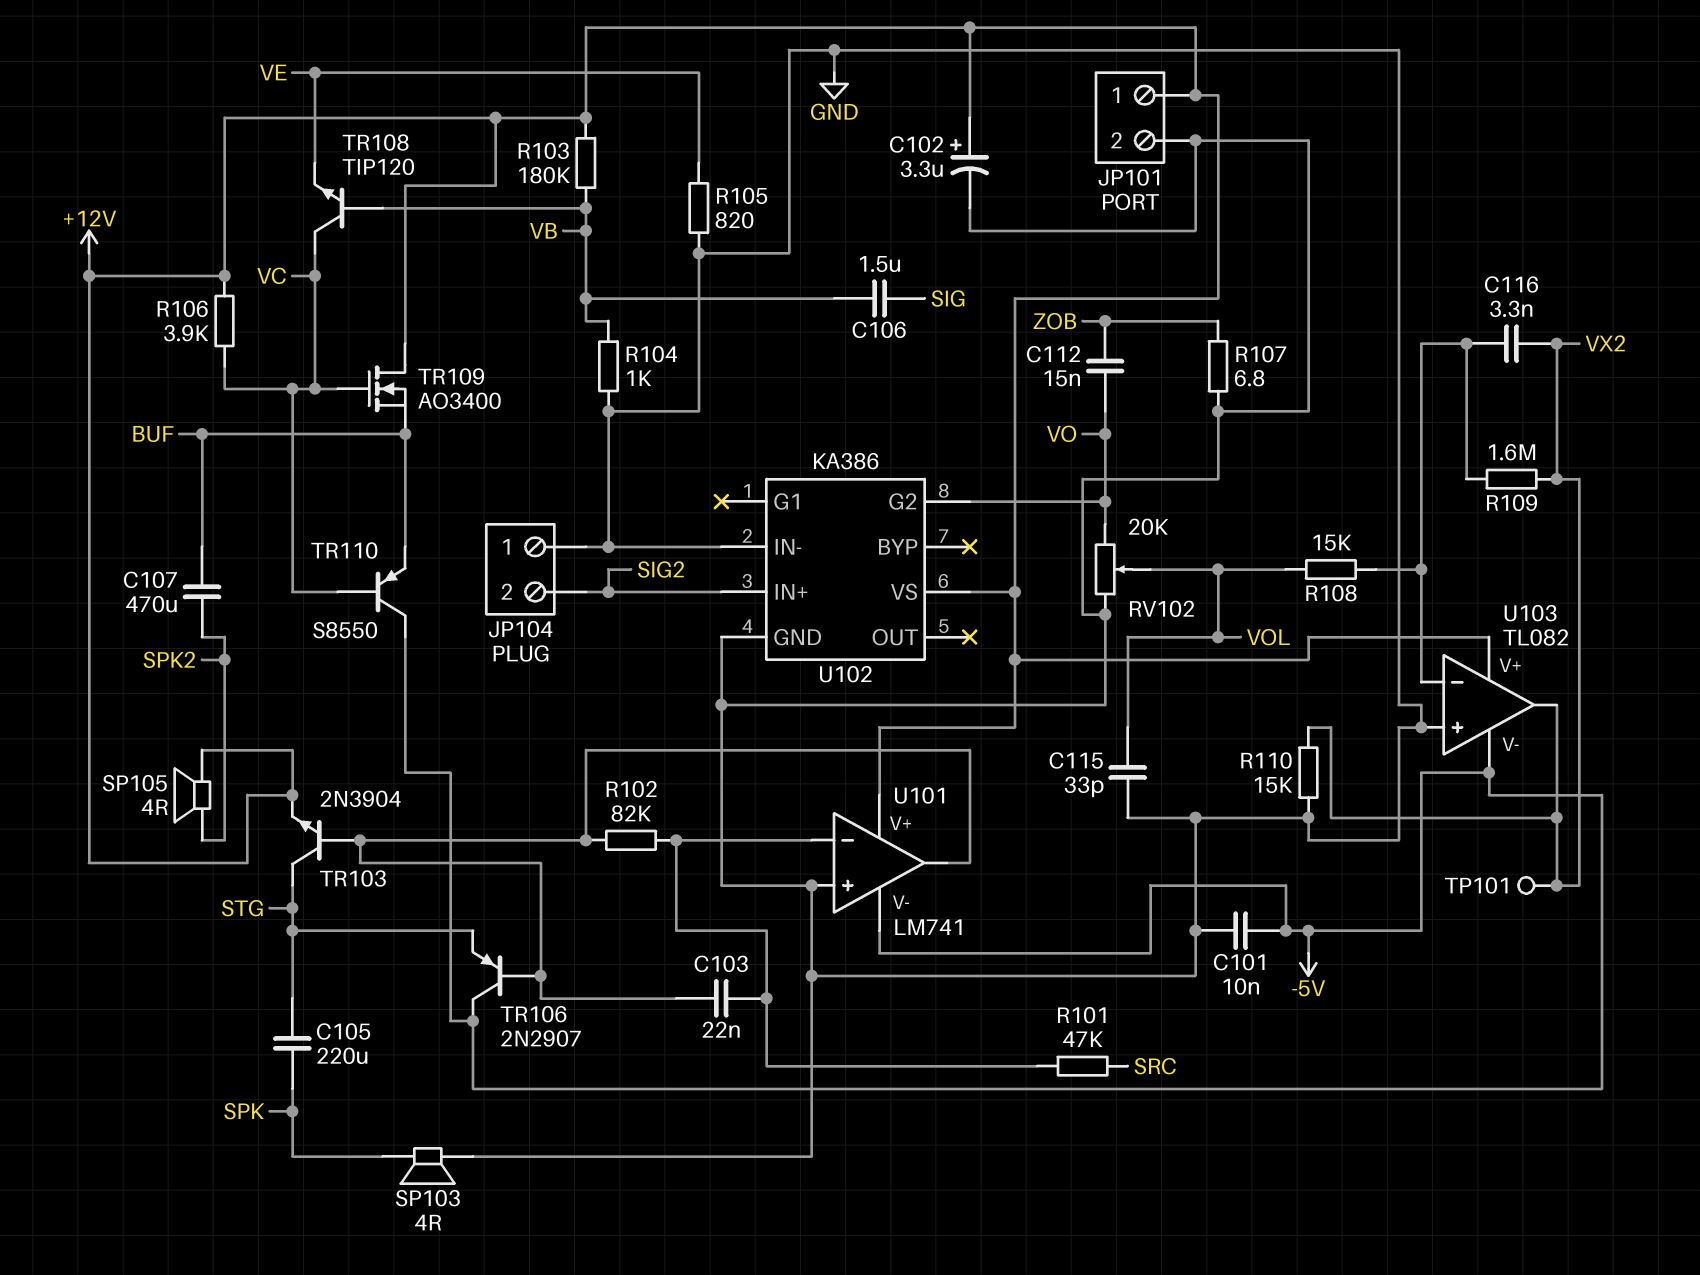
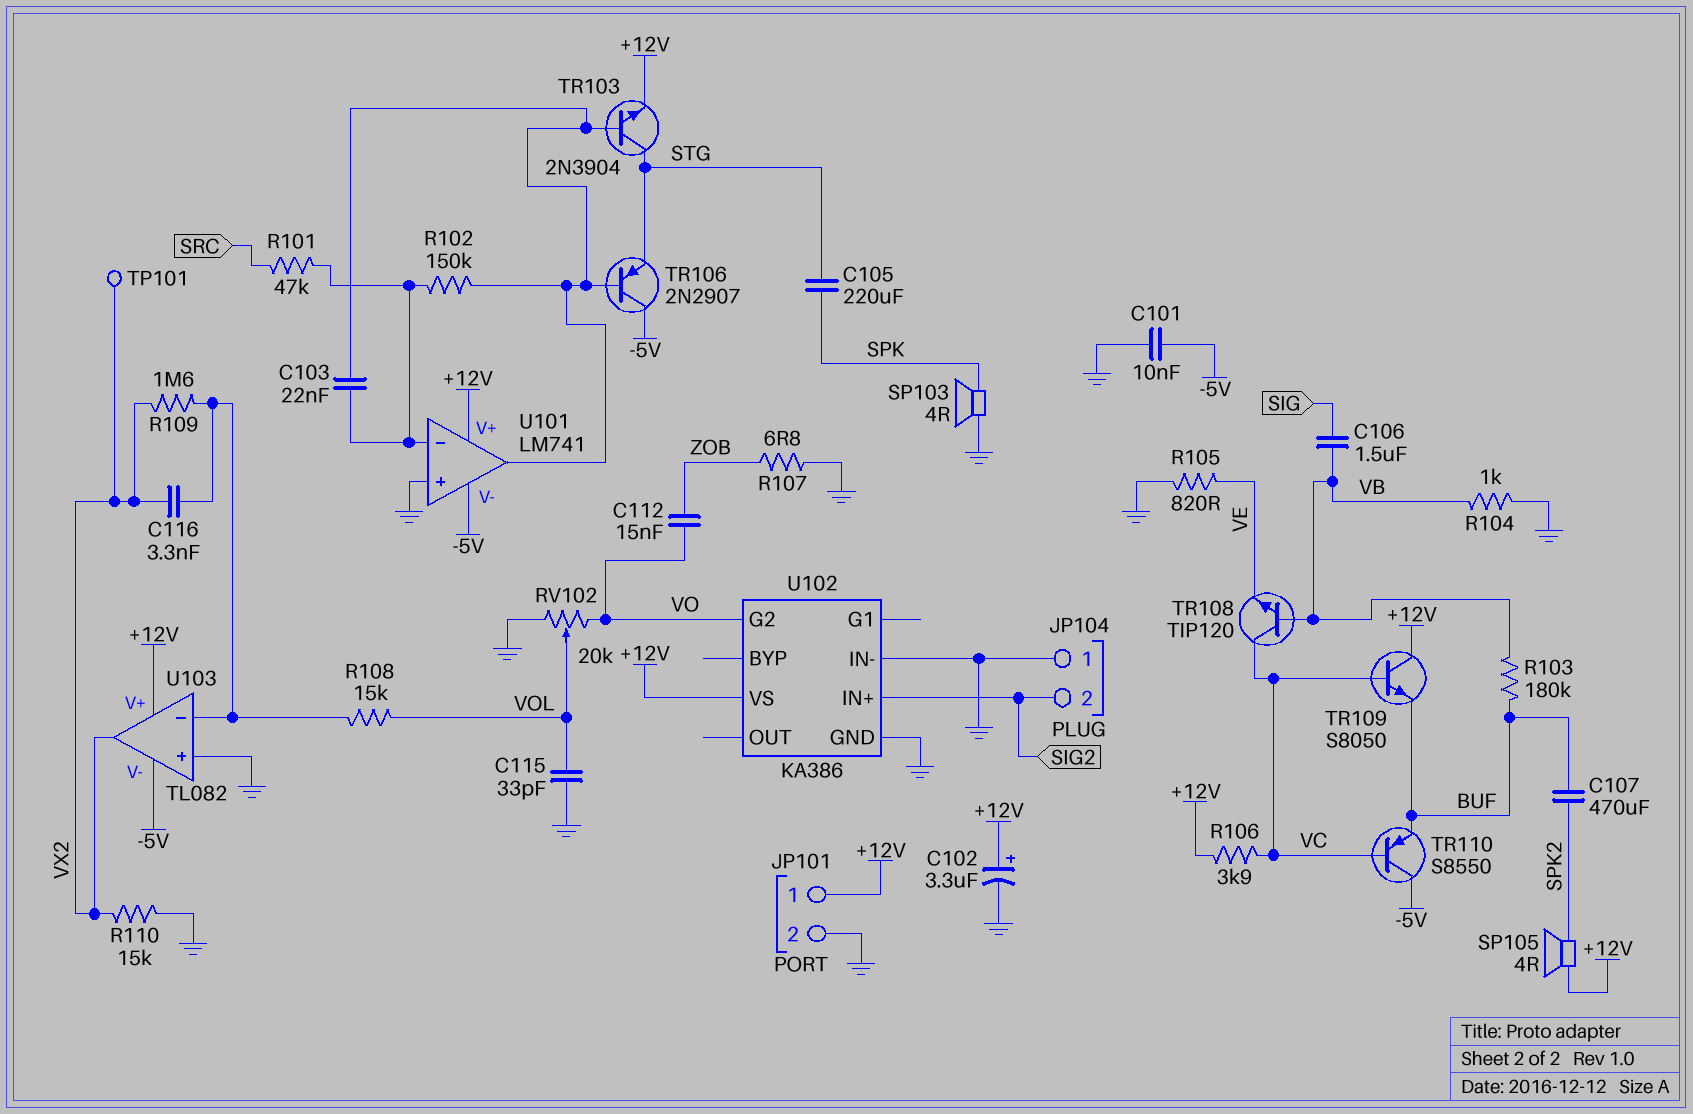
R102: 82k (U101/in-, U101/out) -> 150k (U101/in-, U101/out)
R103: 180k (+12V, VB) -> 180k (BUF, VB)
TR109: NMOS AO3400 (G VC, D +12V, S BUF) -> NPN S8050 (B VC, C +12V, E BUF)

